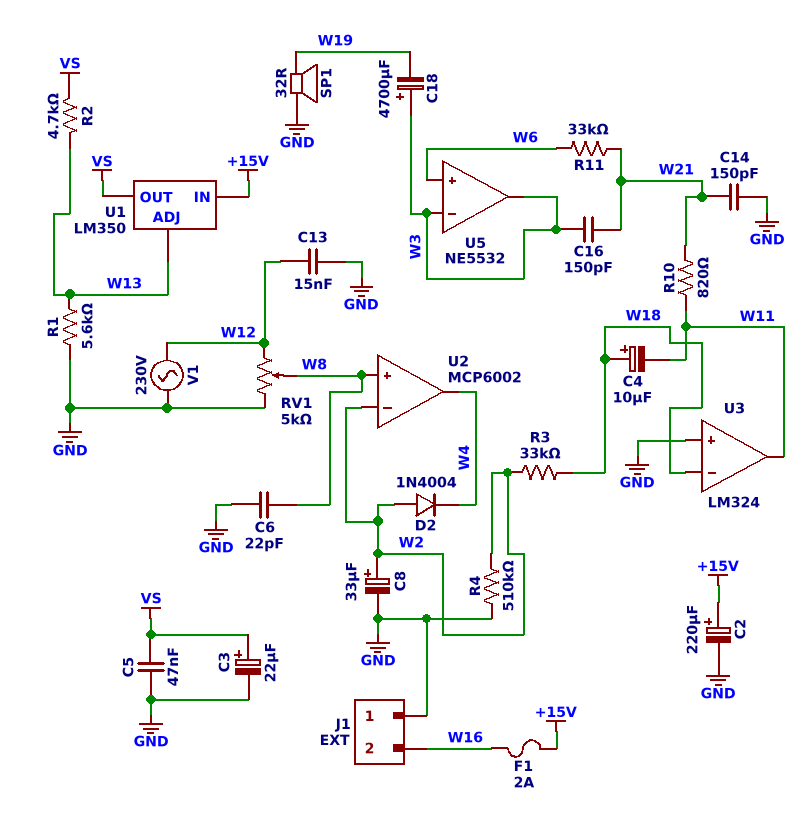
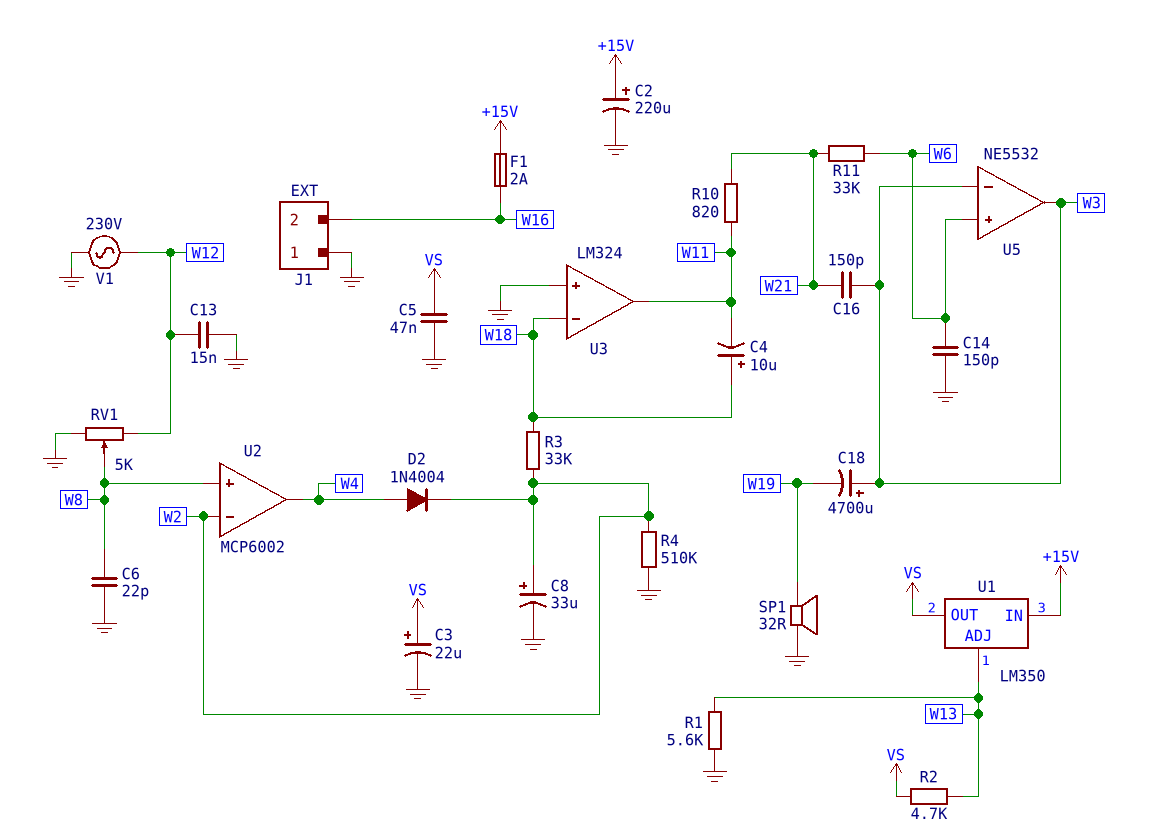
C14: 150pF (GND, W21) -> 150pF (GND, W6)
D2: diode 1N4004 (A W2, K W4) -> diode 1N4004 (A W4, K W2)

